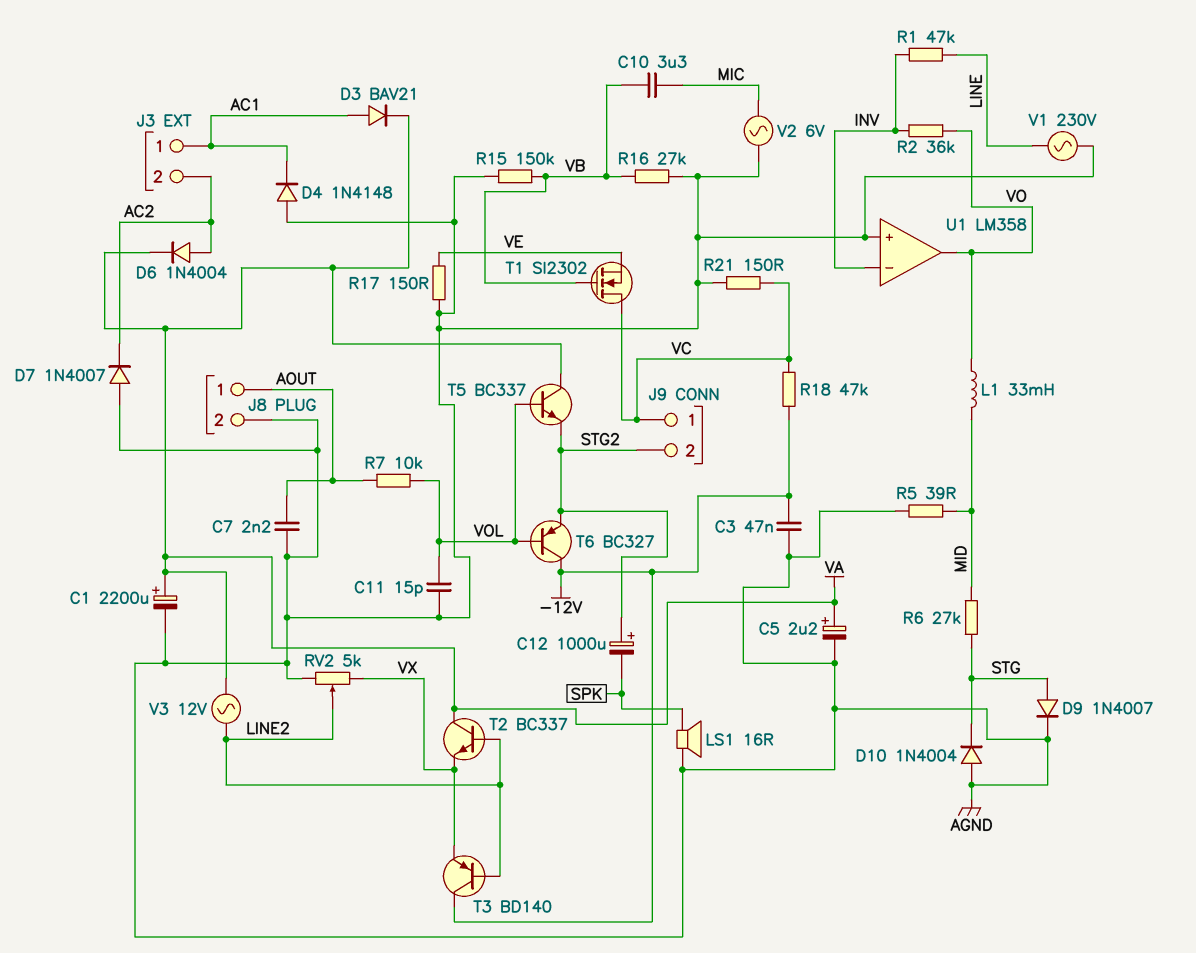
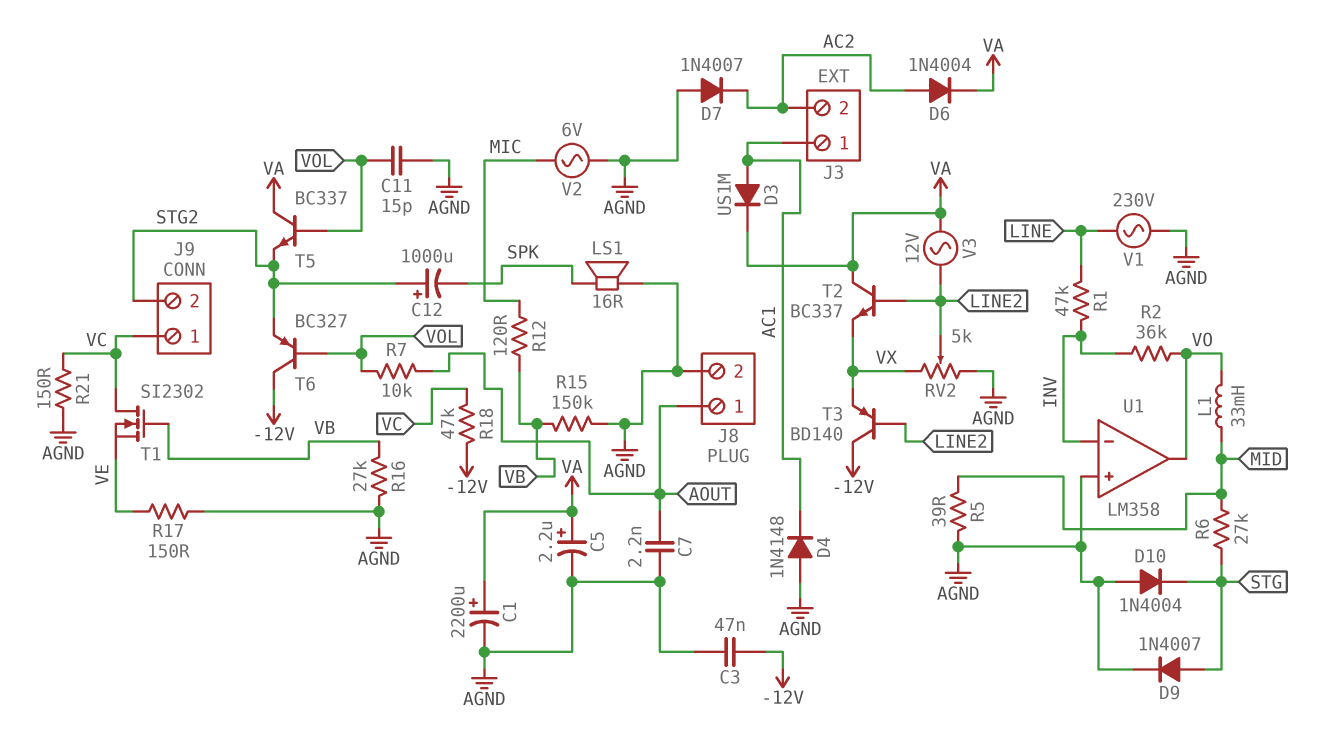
C10: 3.3uF (MIC, VB) -> none
D3: diode BAV21 (A AC1, K VA) -> diode US1M (A AC1, K VA)
R12: none -> 120 (MIC, VB)

